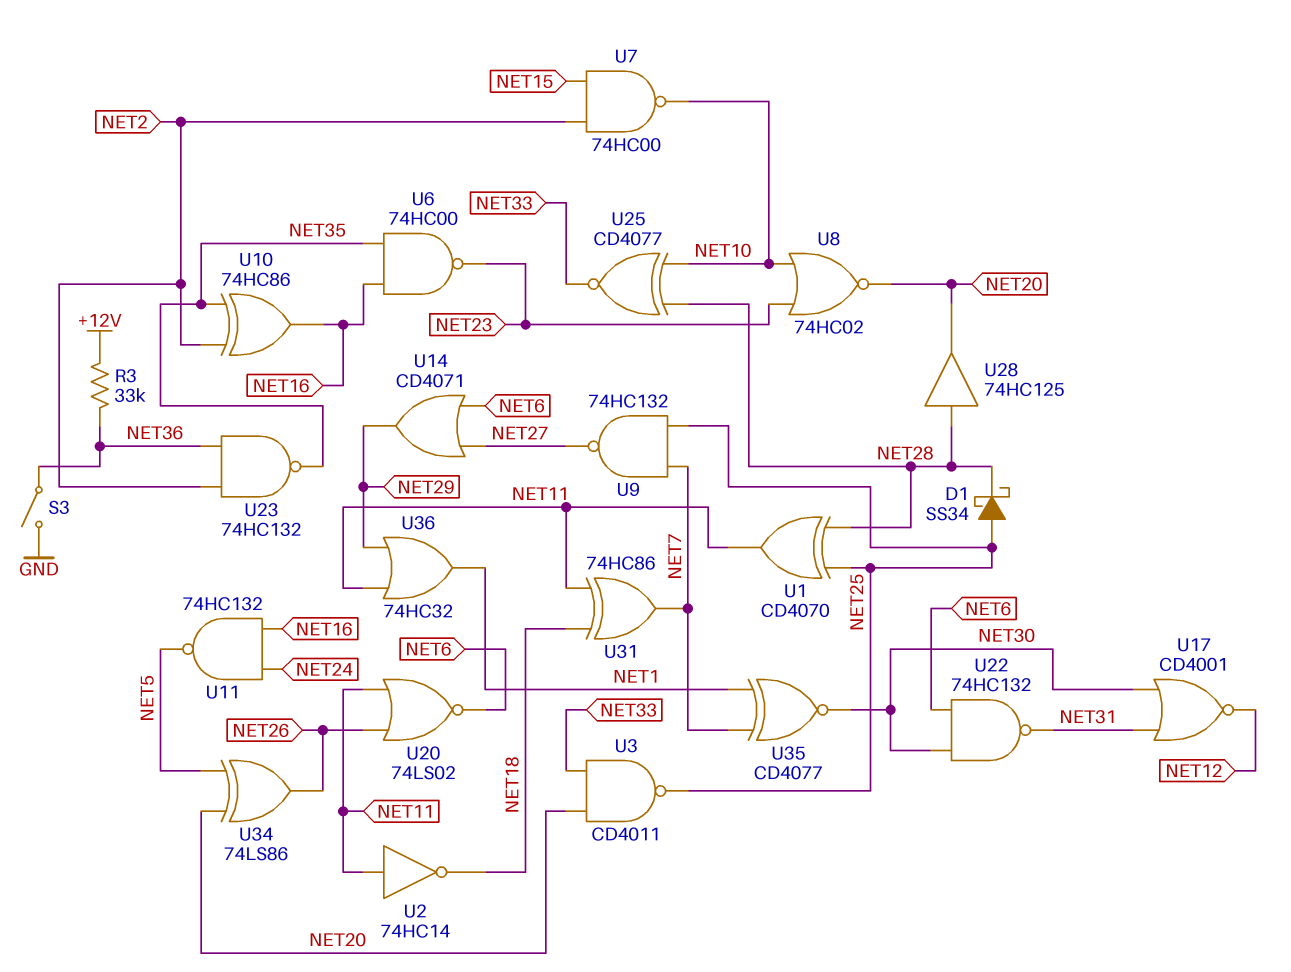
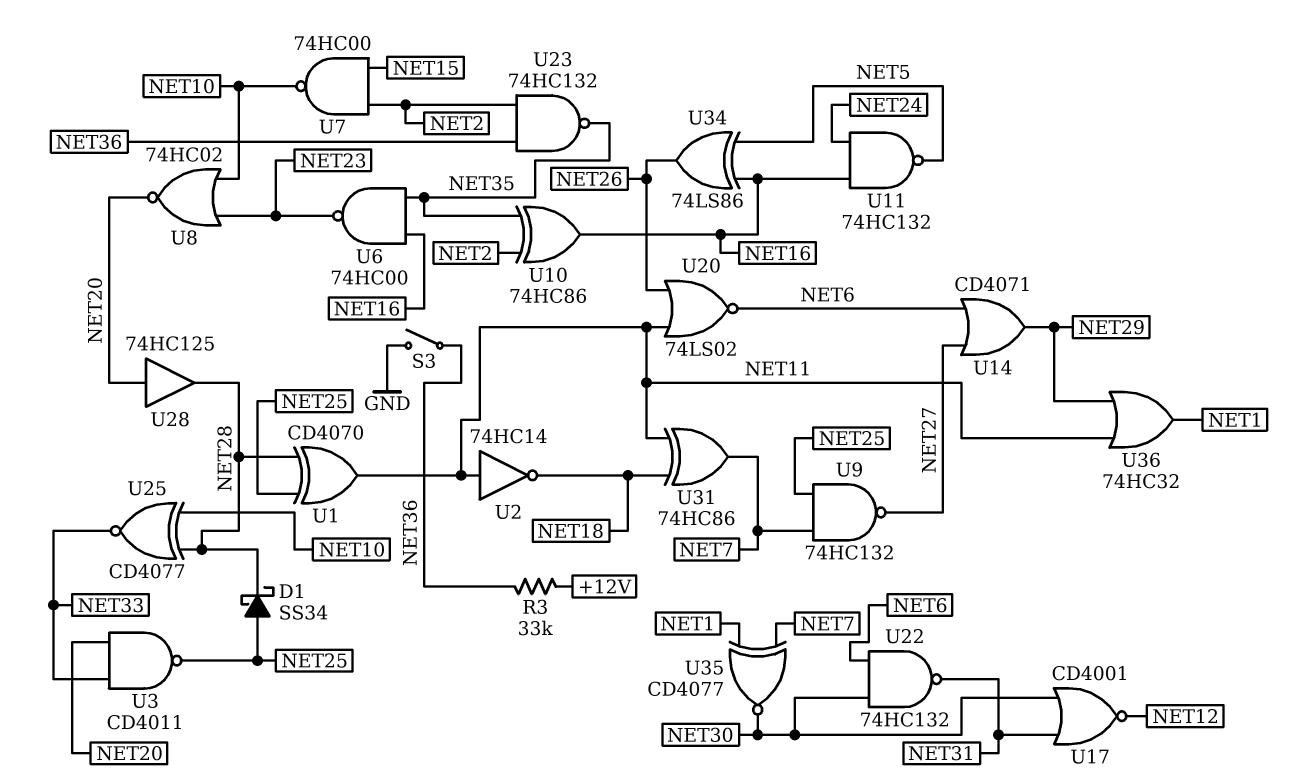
U28: buffer 74HC125 (in NET28, out NET20) -> buffer 74HC125 (in NET20, out NET28)
U34: XOR 74LS86 (in NET5, in NET20, out NET26) -> XOR 74LS86 (in NET5, in NET16, out NET26)

